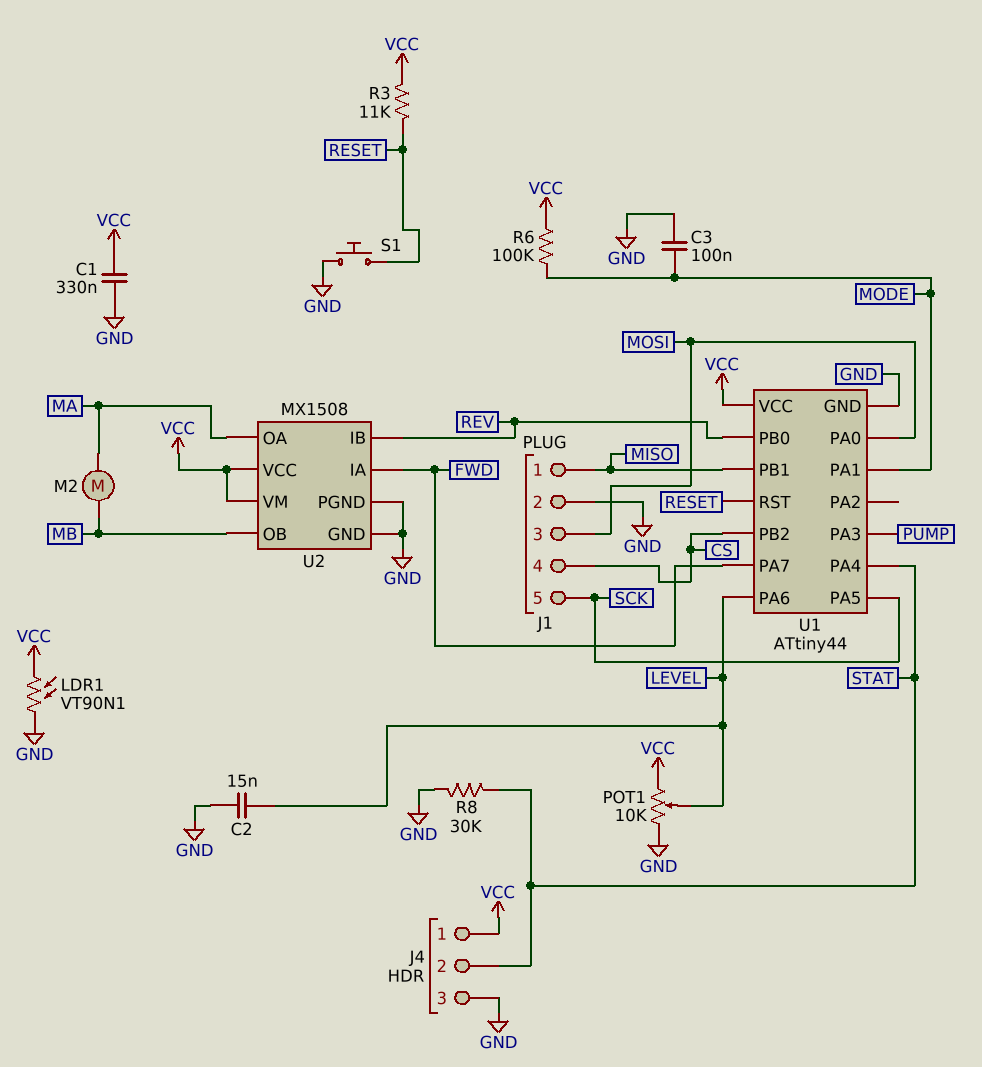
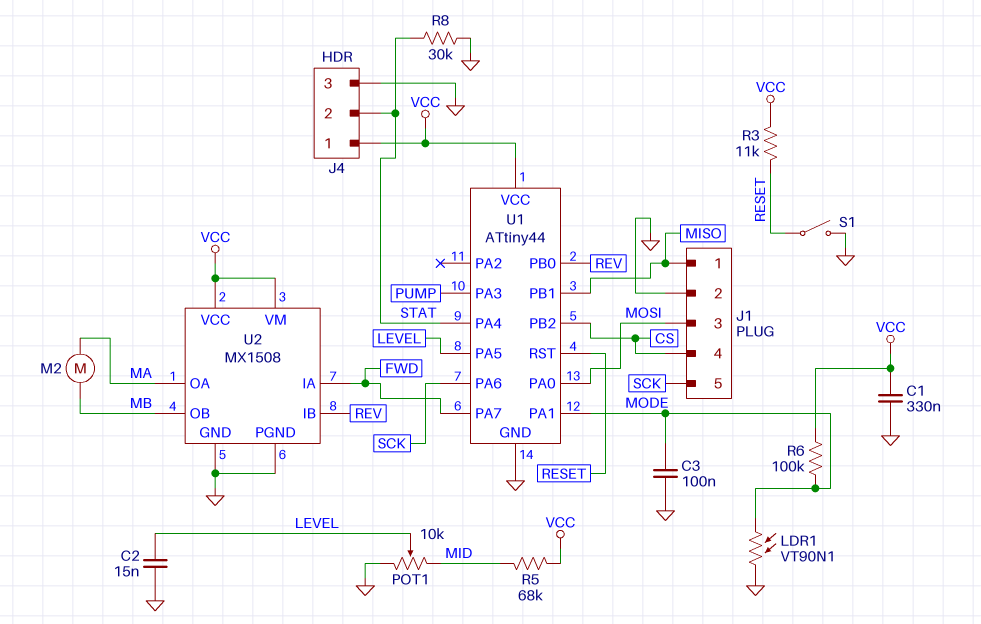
LDR1: VT90N1 (GND, VCC) -> VT90N1 (GND, MODE)
POT1: 10k (GND, VCC, wiper LEVEL) -> 10k (GND, MID, wiper LEVEL)
R5: none -> 68k (MID, VCC)
S1: button (GND, RESET) -> switch (GND, RESET)
U1 pin PA5: SCK -> LEVEL
U1 pin PA6: LEVEL -> SCK

